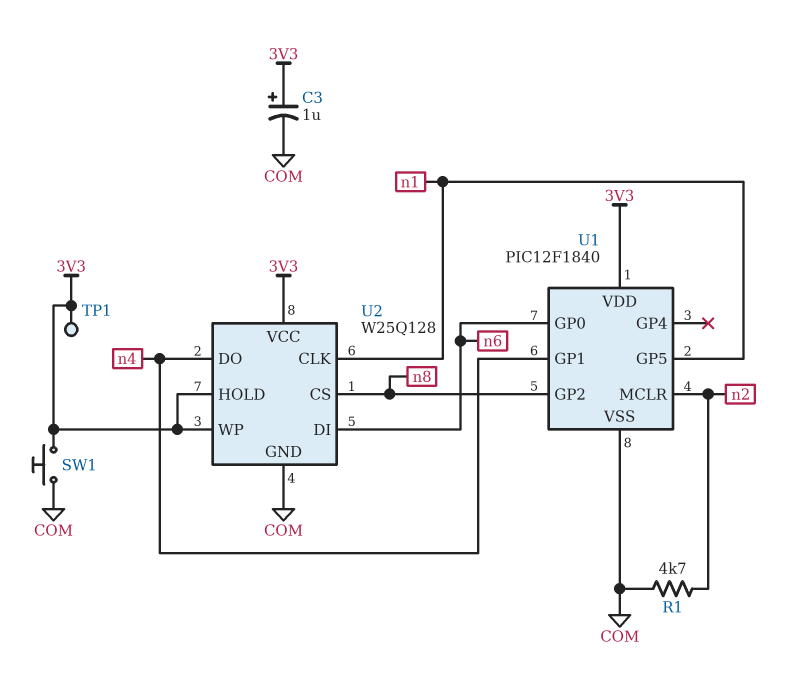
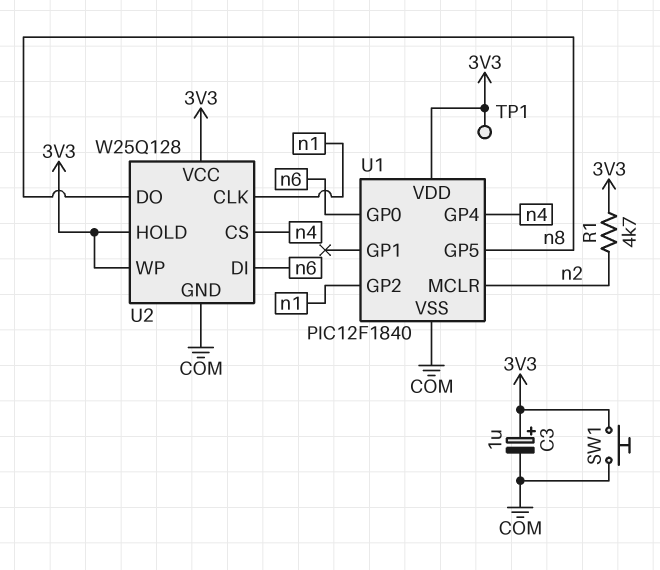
R1: 4.7k (COM, n2) -> 4.7k (3V3, n2)
U1 pin GP1: n4 -> none
U1 pin GP2: n8 -> n1
U1 pin GP4: none -> n4
U1 pin GP5: n1 -> n8
U2 pin CS: n8 -> n4
U2 pin DO: n4 -> n8

